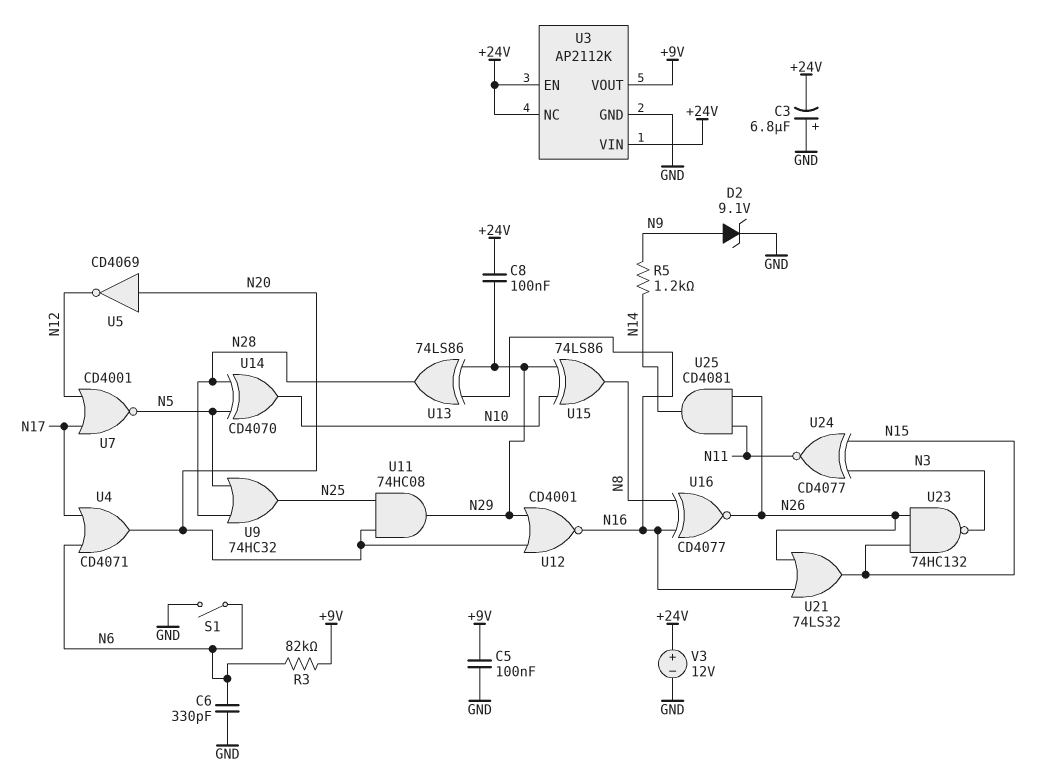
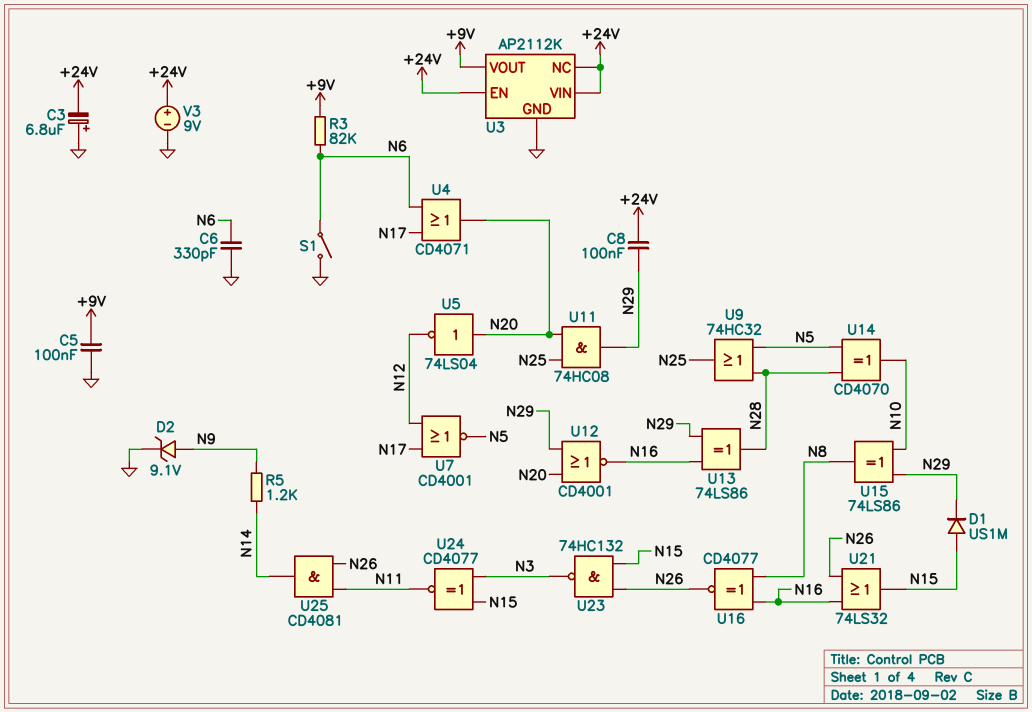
D1: none -> diode US1M (A N15, K N29)
U5: NOT CD4069 (in N20, out N12) -> NOT 74LS04 (in N20, out N12)
V3: 12V (plus +24V, minus GND) -> 9V (plus +24V, minus GND)

